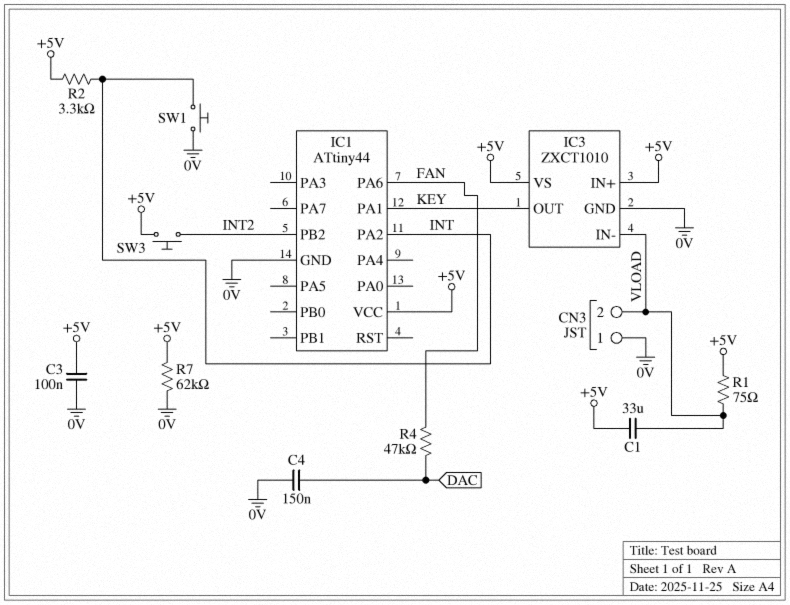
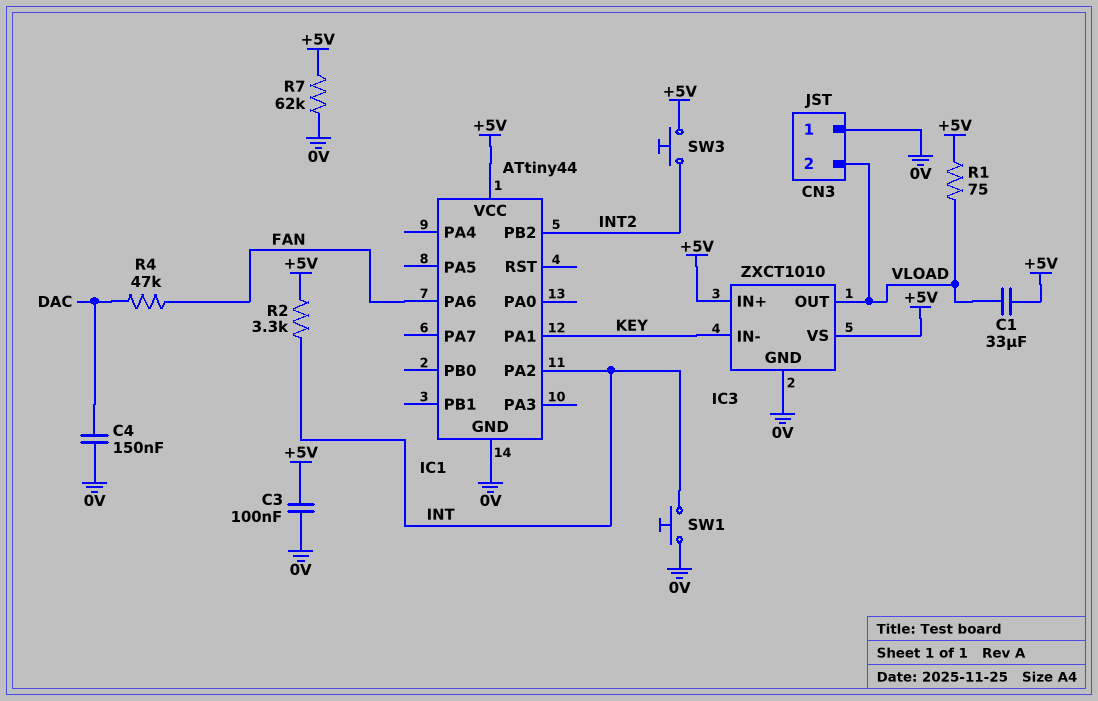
IC3 pin IN-: VLOAD -> KEY
IC3 pin OUT: KEY -> VLOAD

